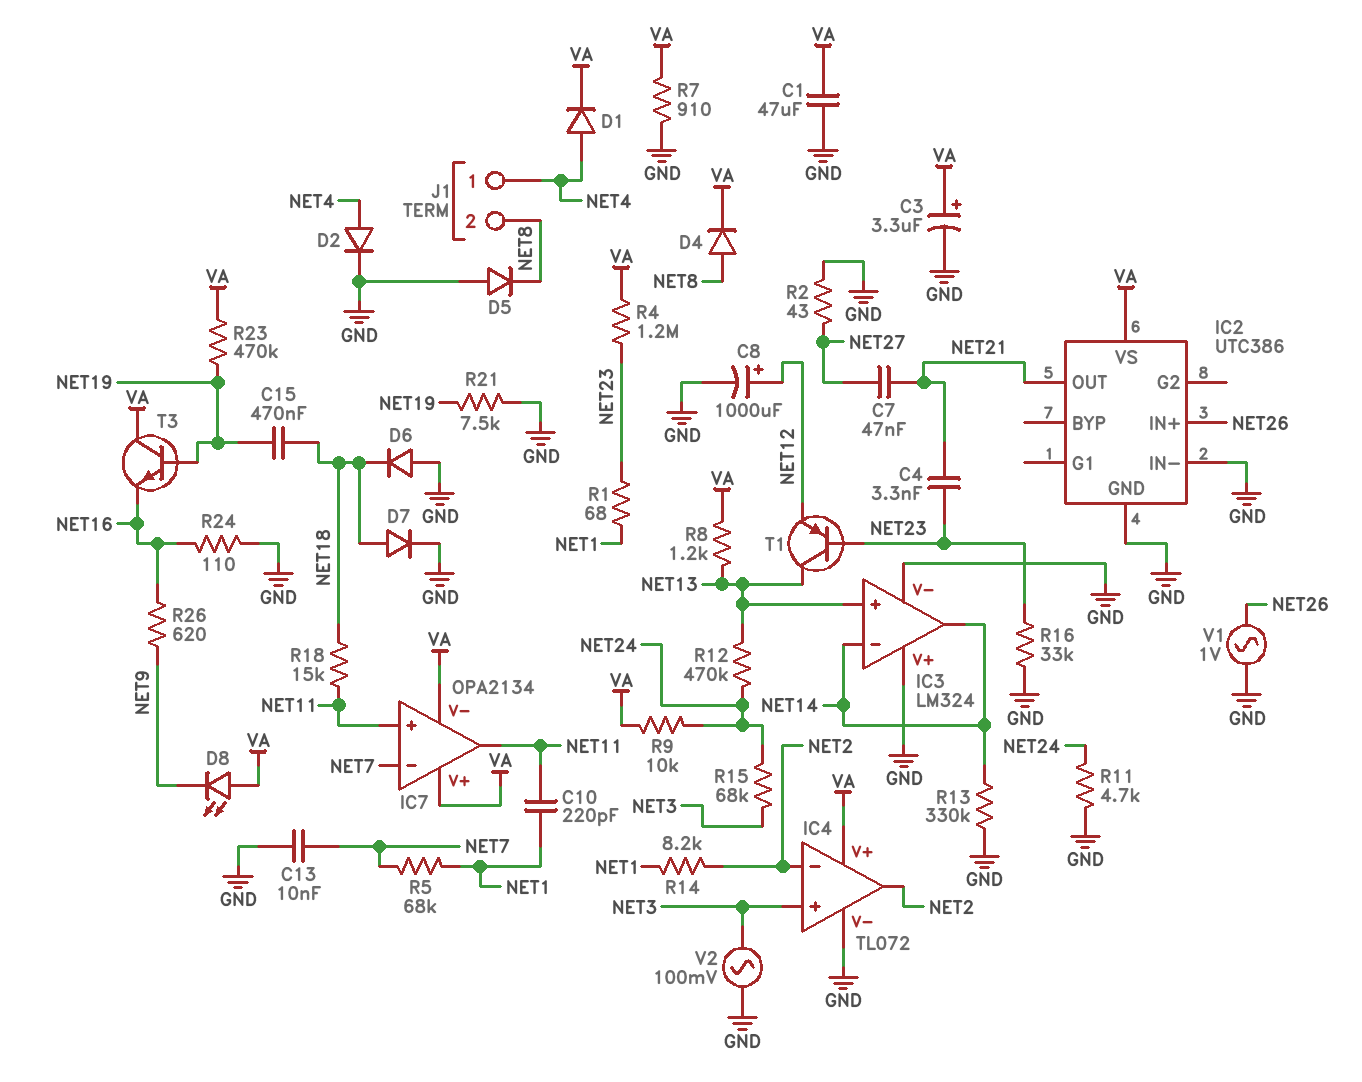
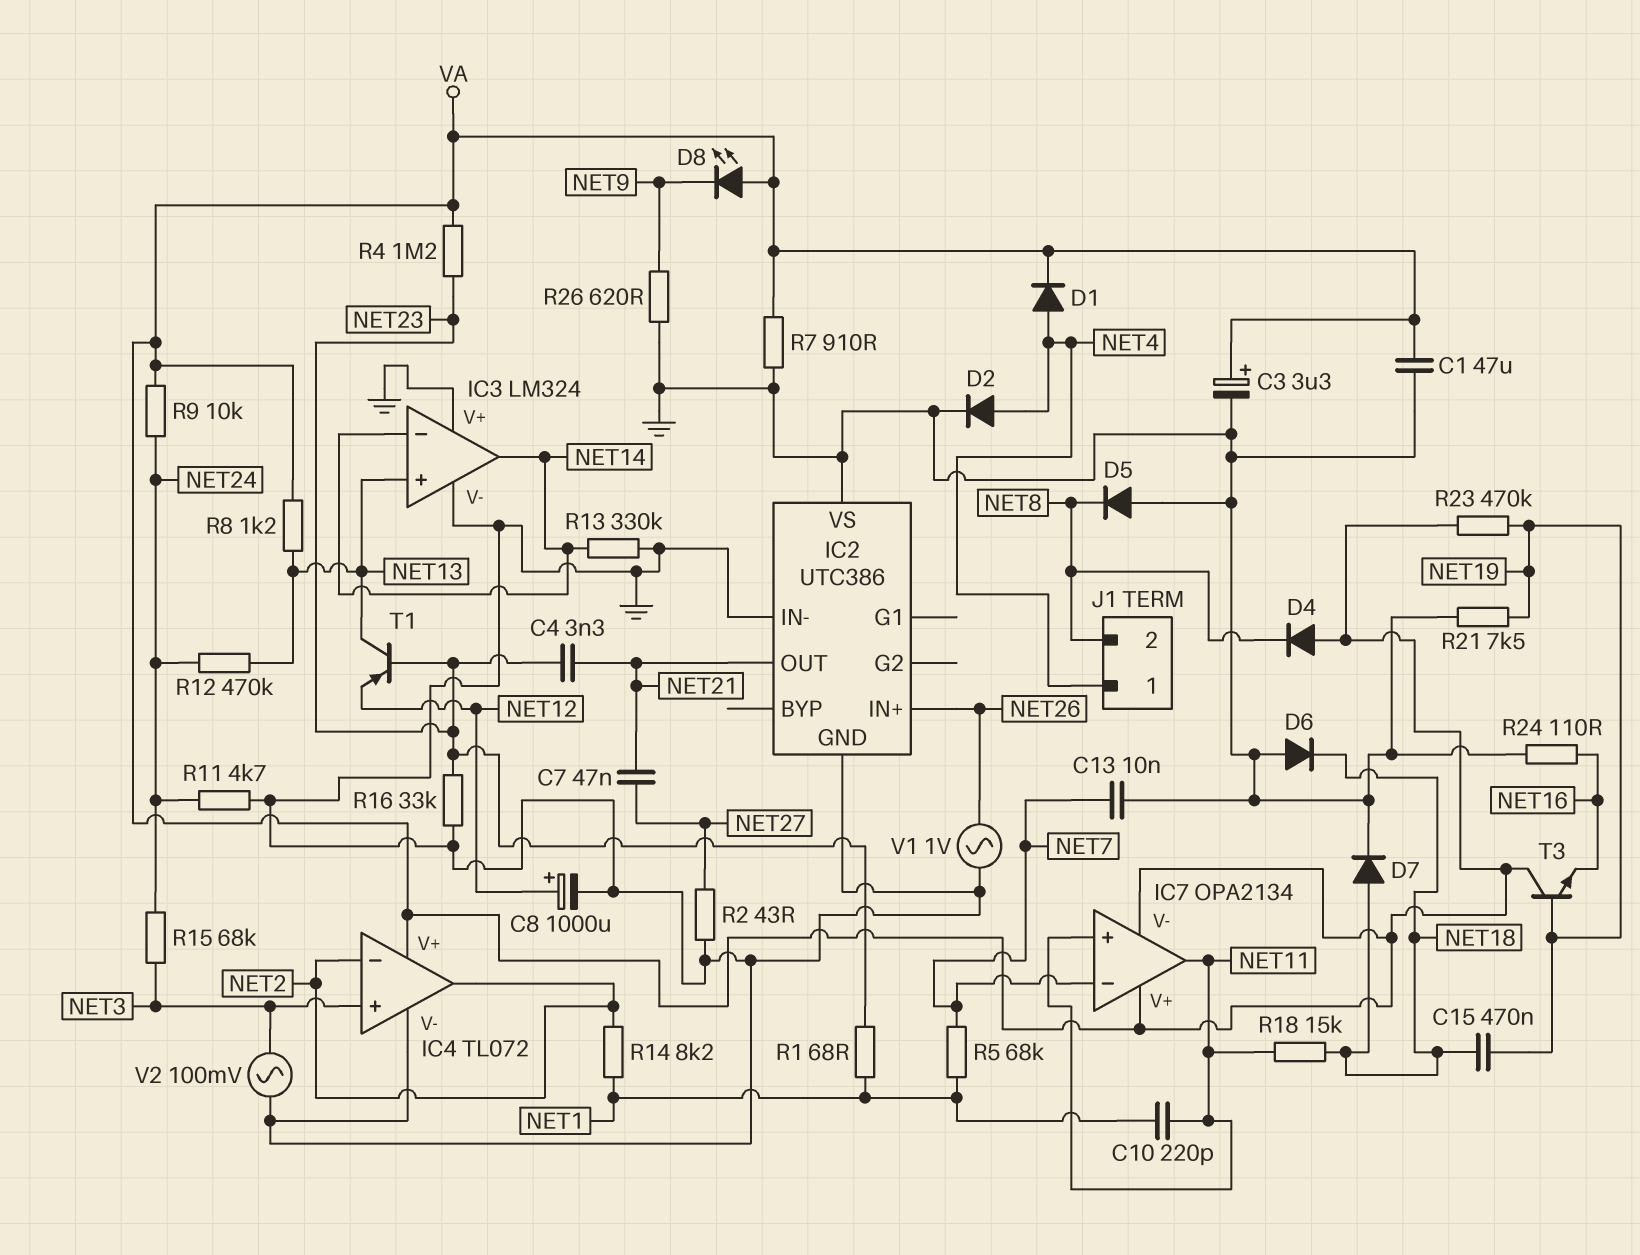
D4: diode (A NET8, K VA) -> diode (A VA, K NET8)
IC2 pin VS: VA -> GND
R26: 620 (NET9, NET16) -> 620 (GND, NET9)

